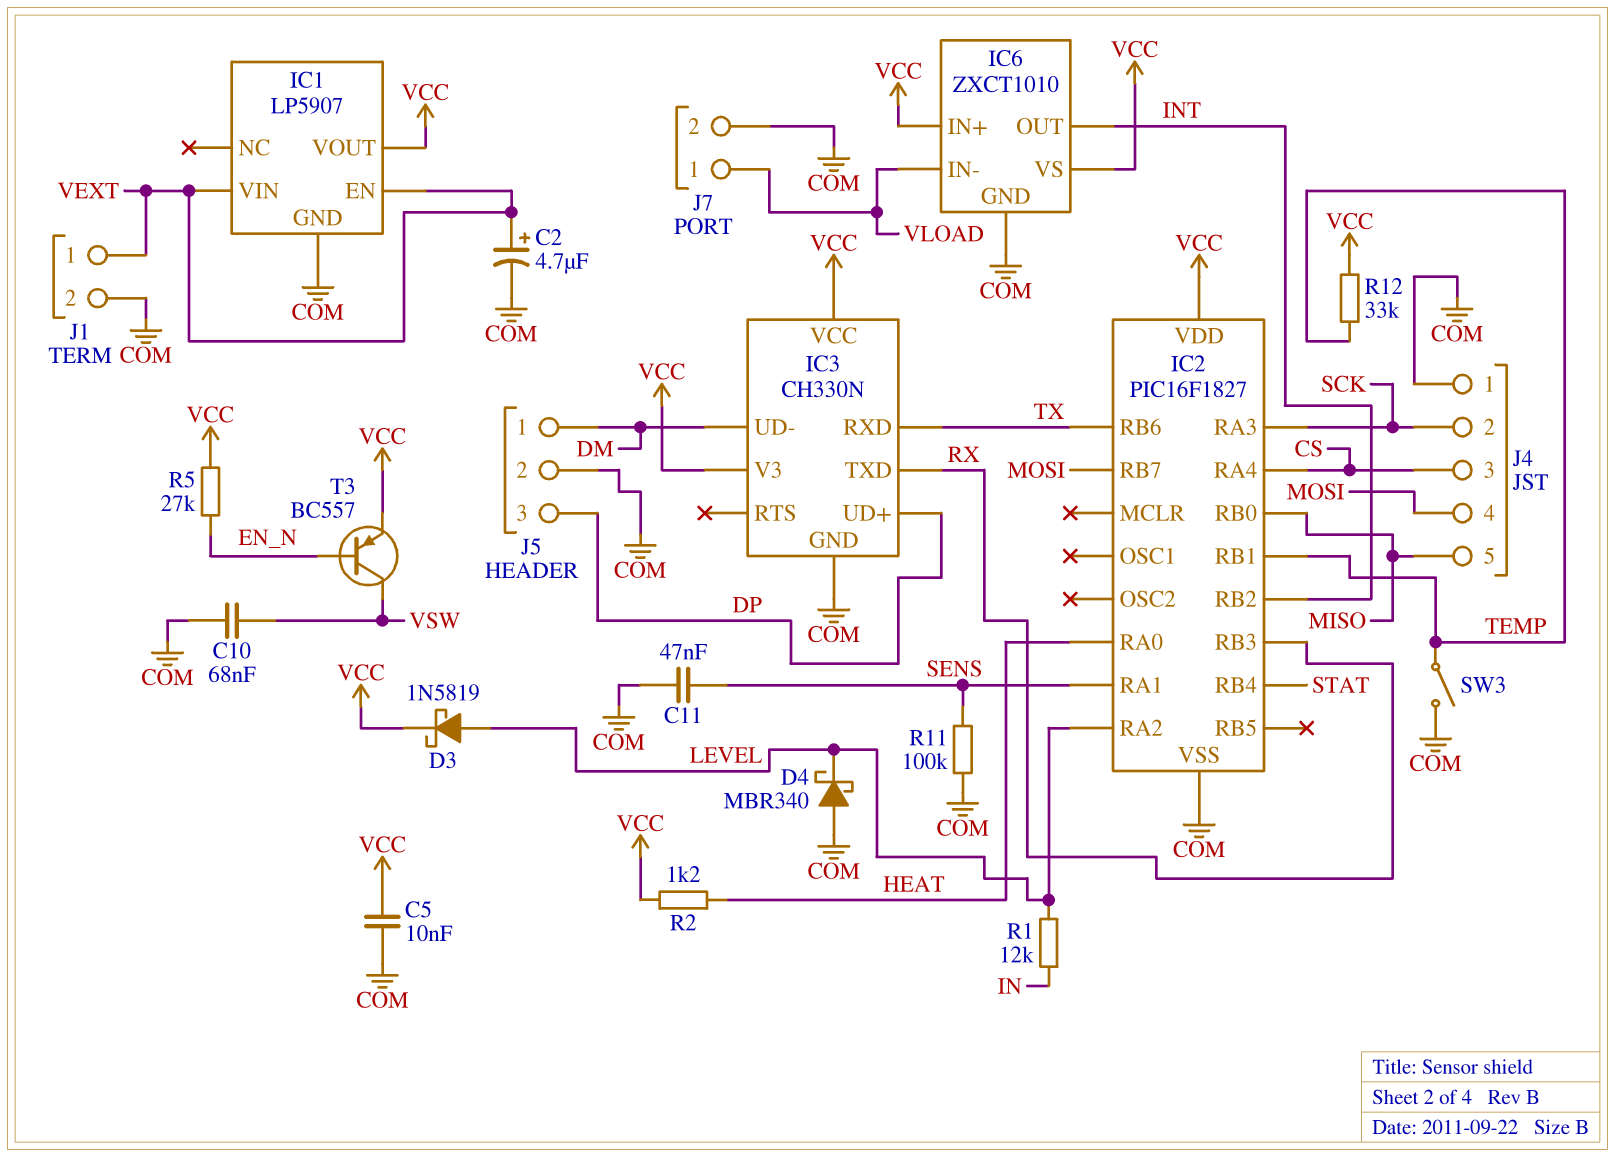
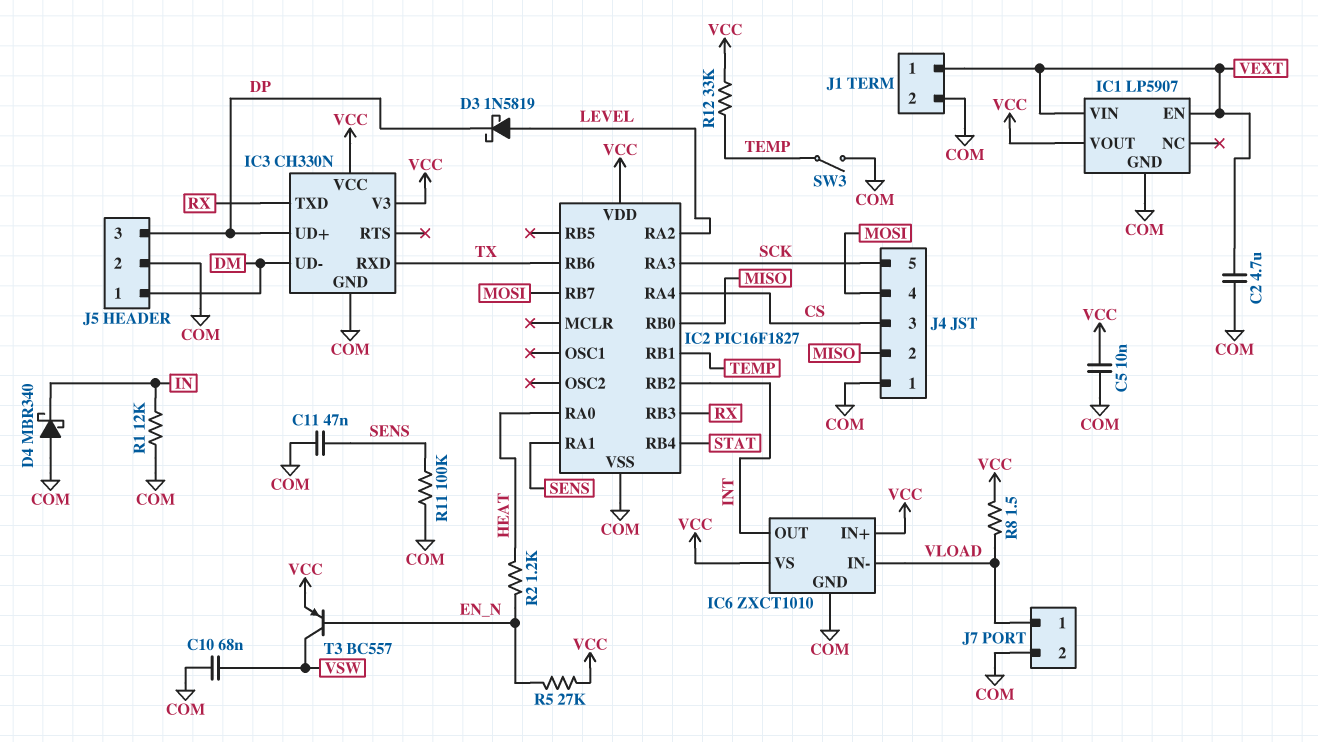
C2: 4.7uF (plus VEXT, minus COM) -> 4.7uF (COM, VEXT)
D3: schottky 1N5819 (A LEVEL, K VCC) -> schottky 1N5819 (A LEVEL, K DP)
D4: schottky MBR340 (A COM, K LEVEL) -> schottky MBR340 (A COM, K IN)
J4 pin 2: SCK -> MISO
J4 pin 5: MISO -> SCK
R1: 12k (IN, LEVEL) -> 12k (COM, IN)
R2: 1.2k (HEAT, VCC) -> 1.2k (EN_N, HEAT)
R8: none -> 1.5 (VCC, VLOAD)

